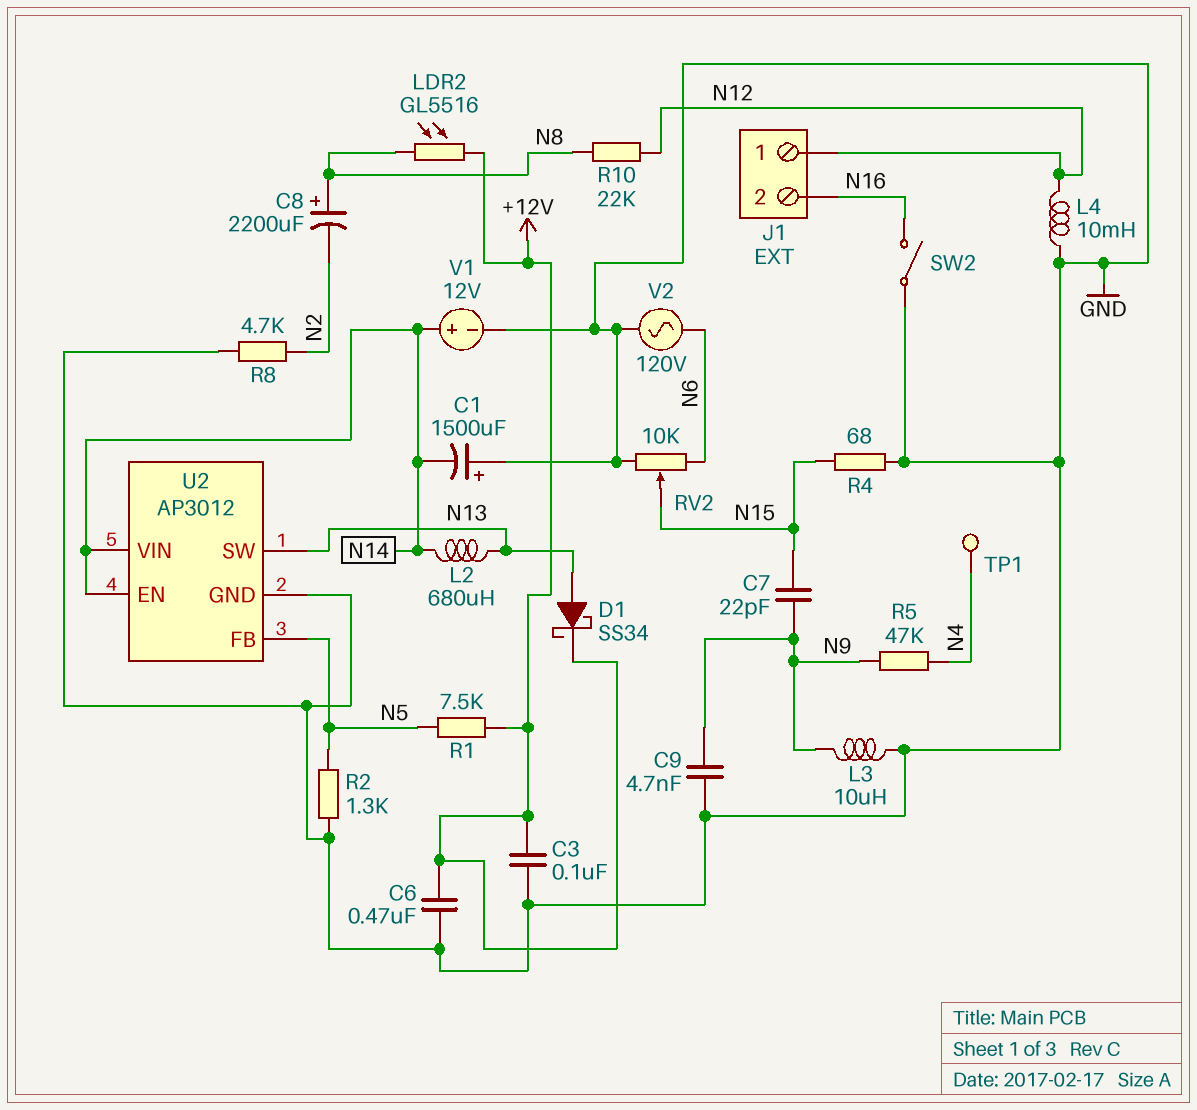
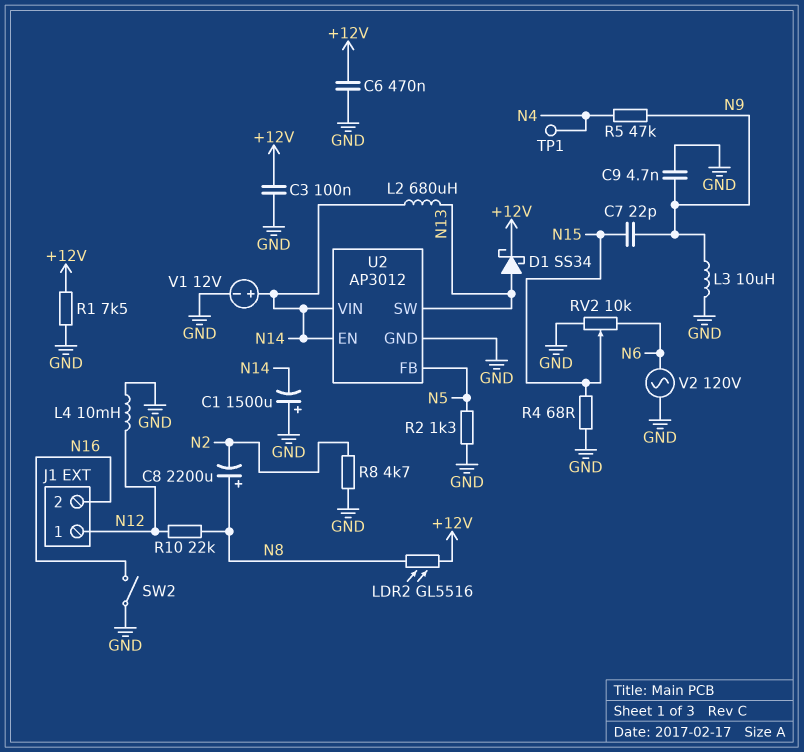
R1: 7.5k (+12V, N5) -> 7.5k (+12V, GND)

